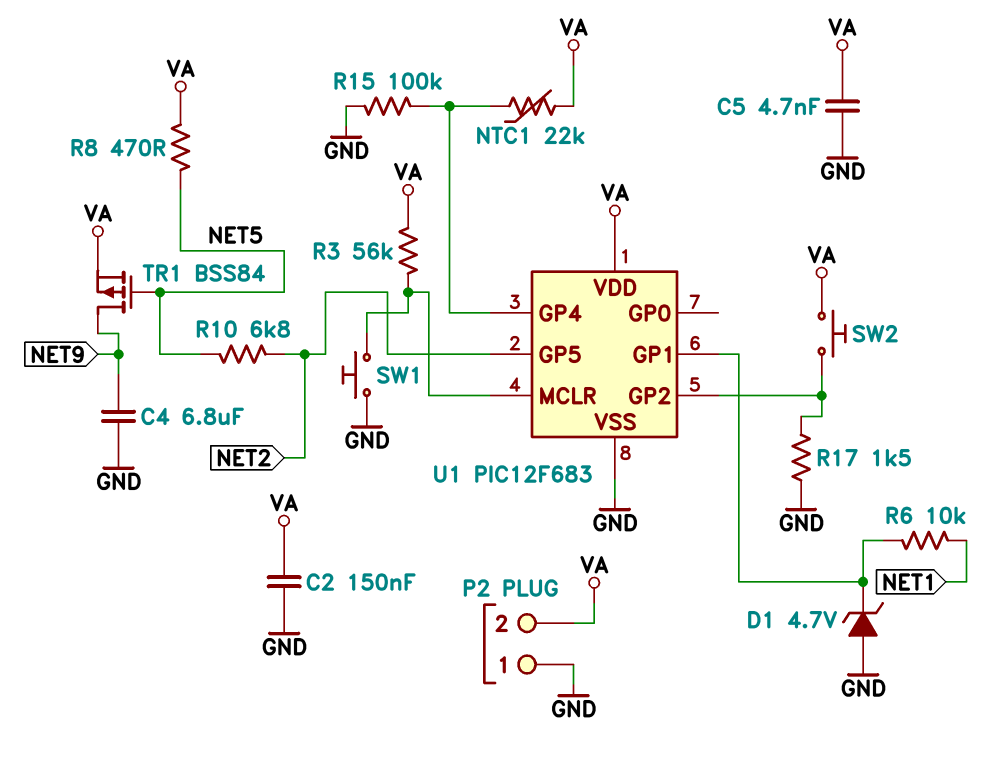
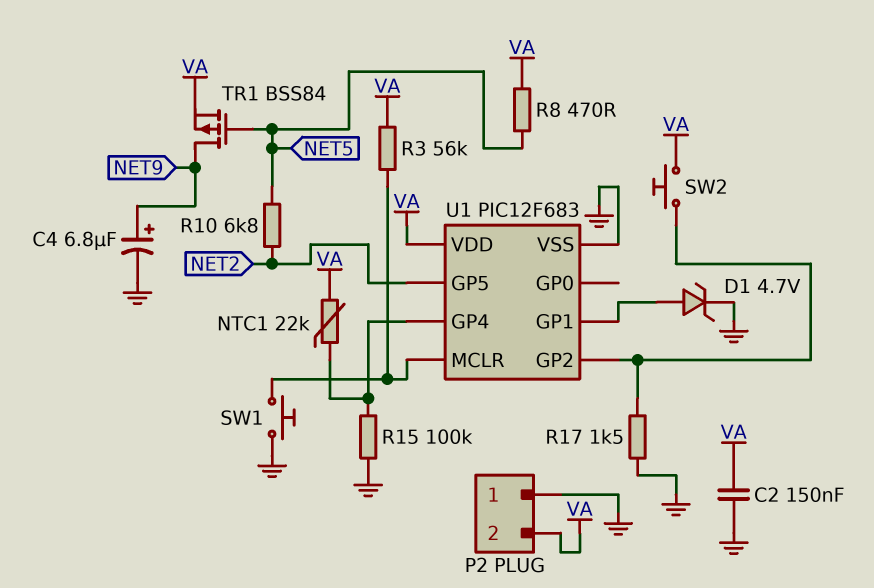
C4: 6.8uF (GND, NET9) -> 6.8uF (plus NET9, minus GND)
C5: 4.7nF (GND, VA) -> none
D1: zener 4.7V (A GND, K U1/GP1) -> zener 4.7V (A U1/GP1, K GND)
R6: 10k (NET1, U1/GP1) -> none

